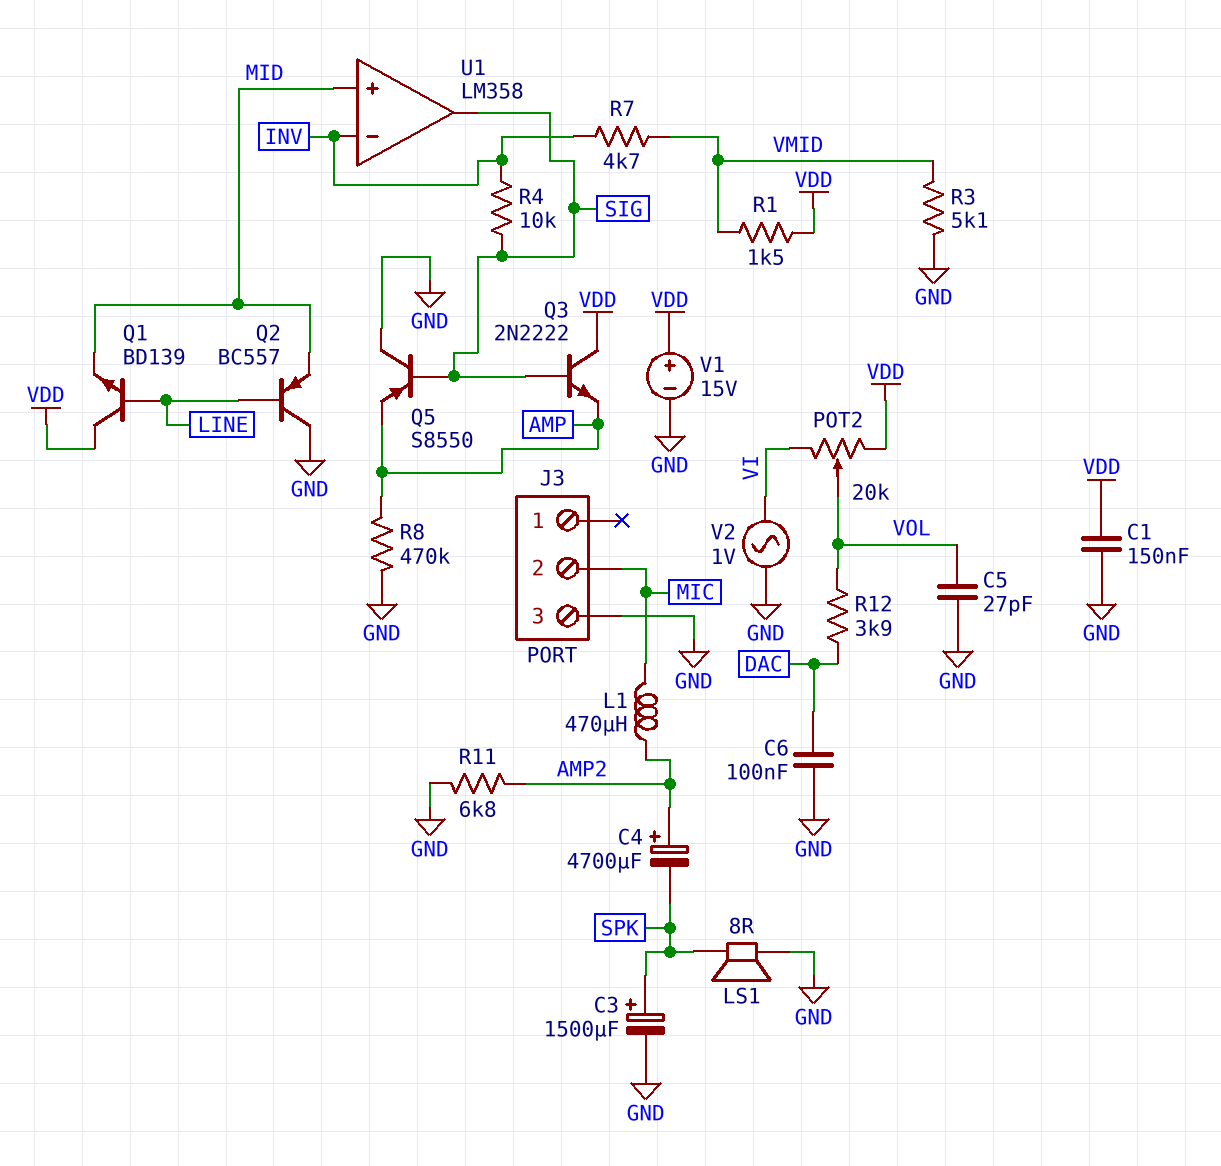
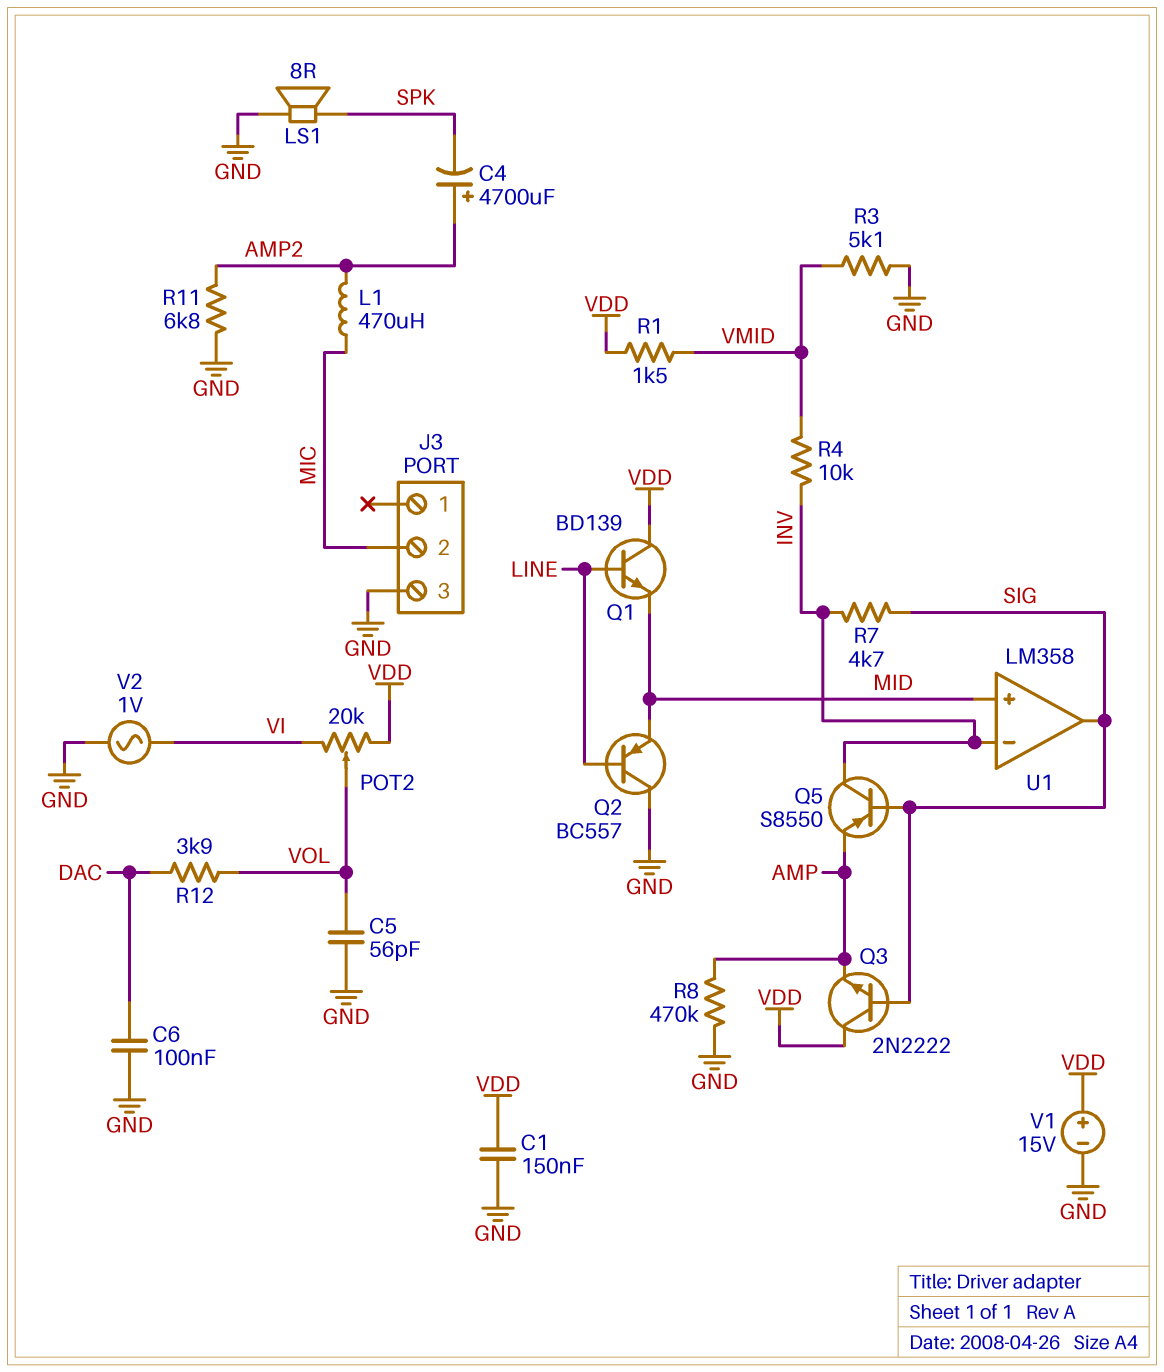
C3: 1500uF (plus SPK, minus GND) -> none
C5: 27pF (GND, VOL) -> 56pF (GND, VOL)
Q5: PNP S8550 (B SIG, C GND, E AMP) -> PNP S8550 (B SIG, C INV, E AMP)
R4: 10k (INV, SIG) -> 10k (INV, VMID)
R7: 4.7k (INV, VMID) -> 4.7k (INV, SIG)

